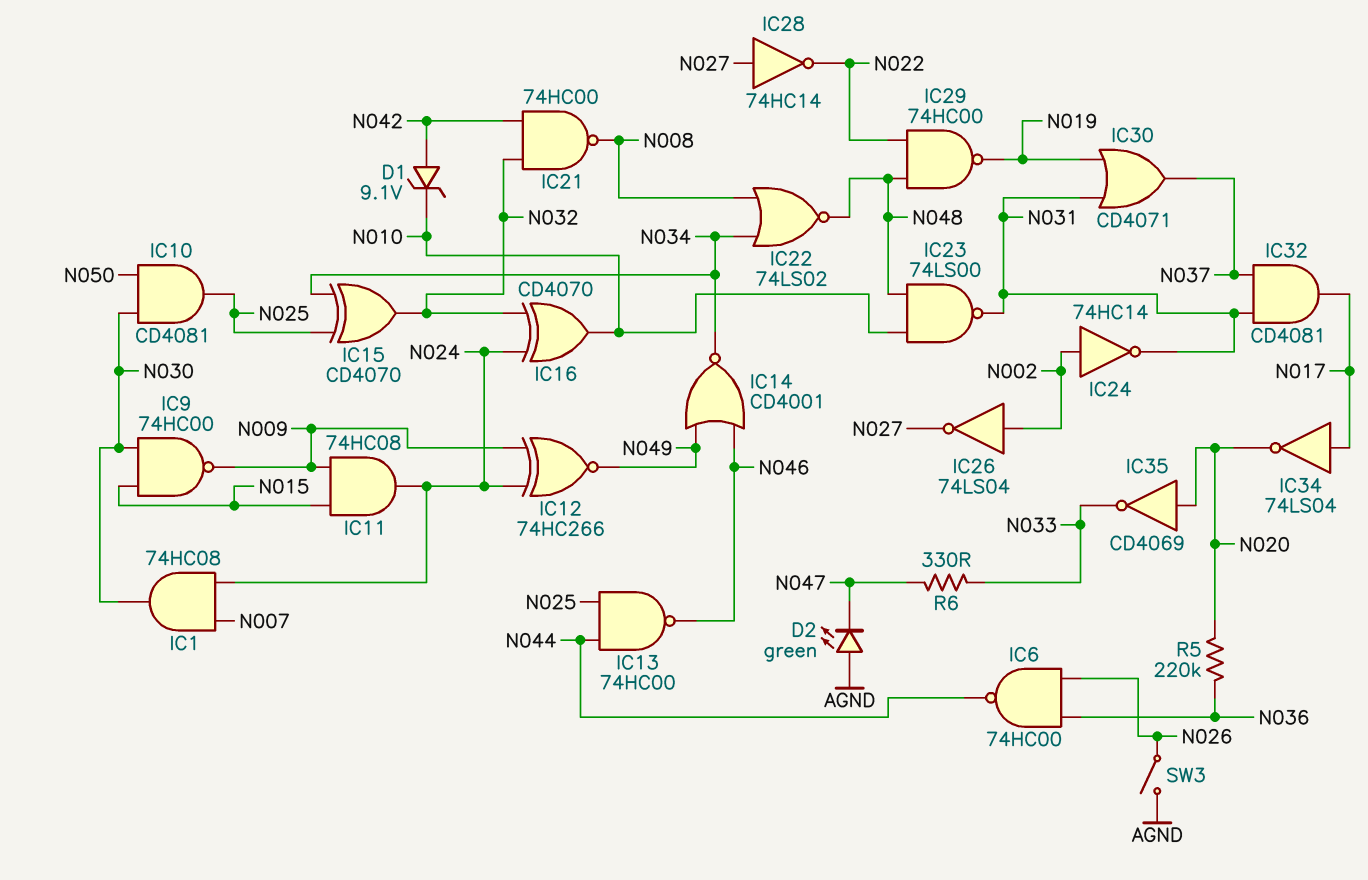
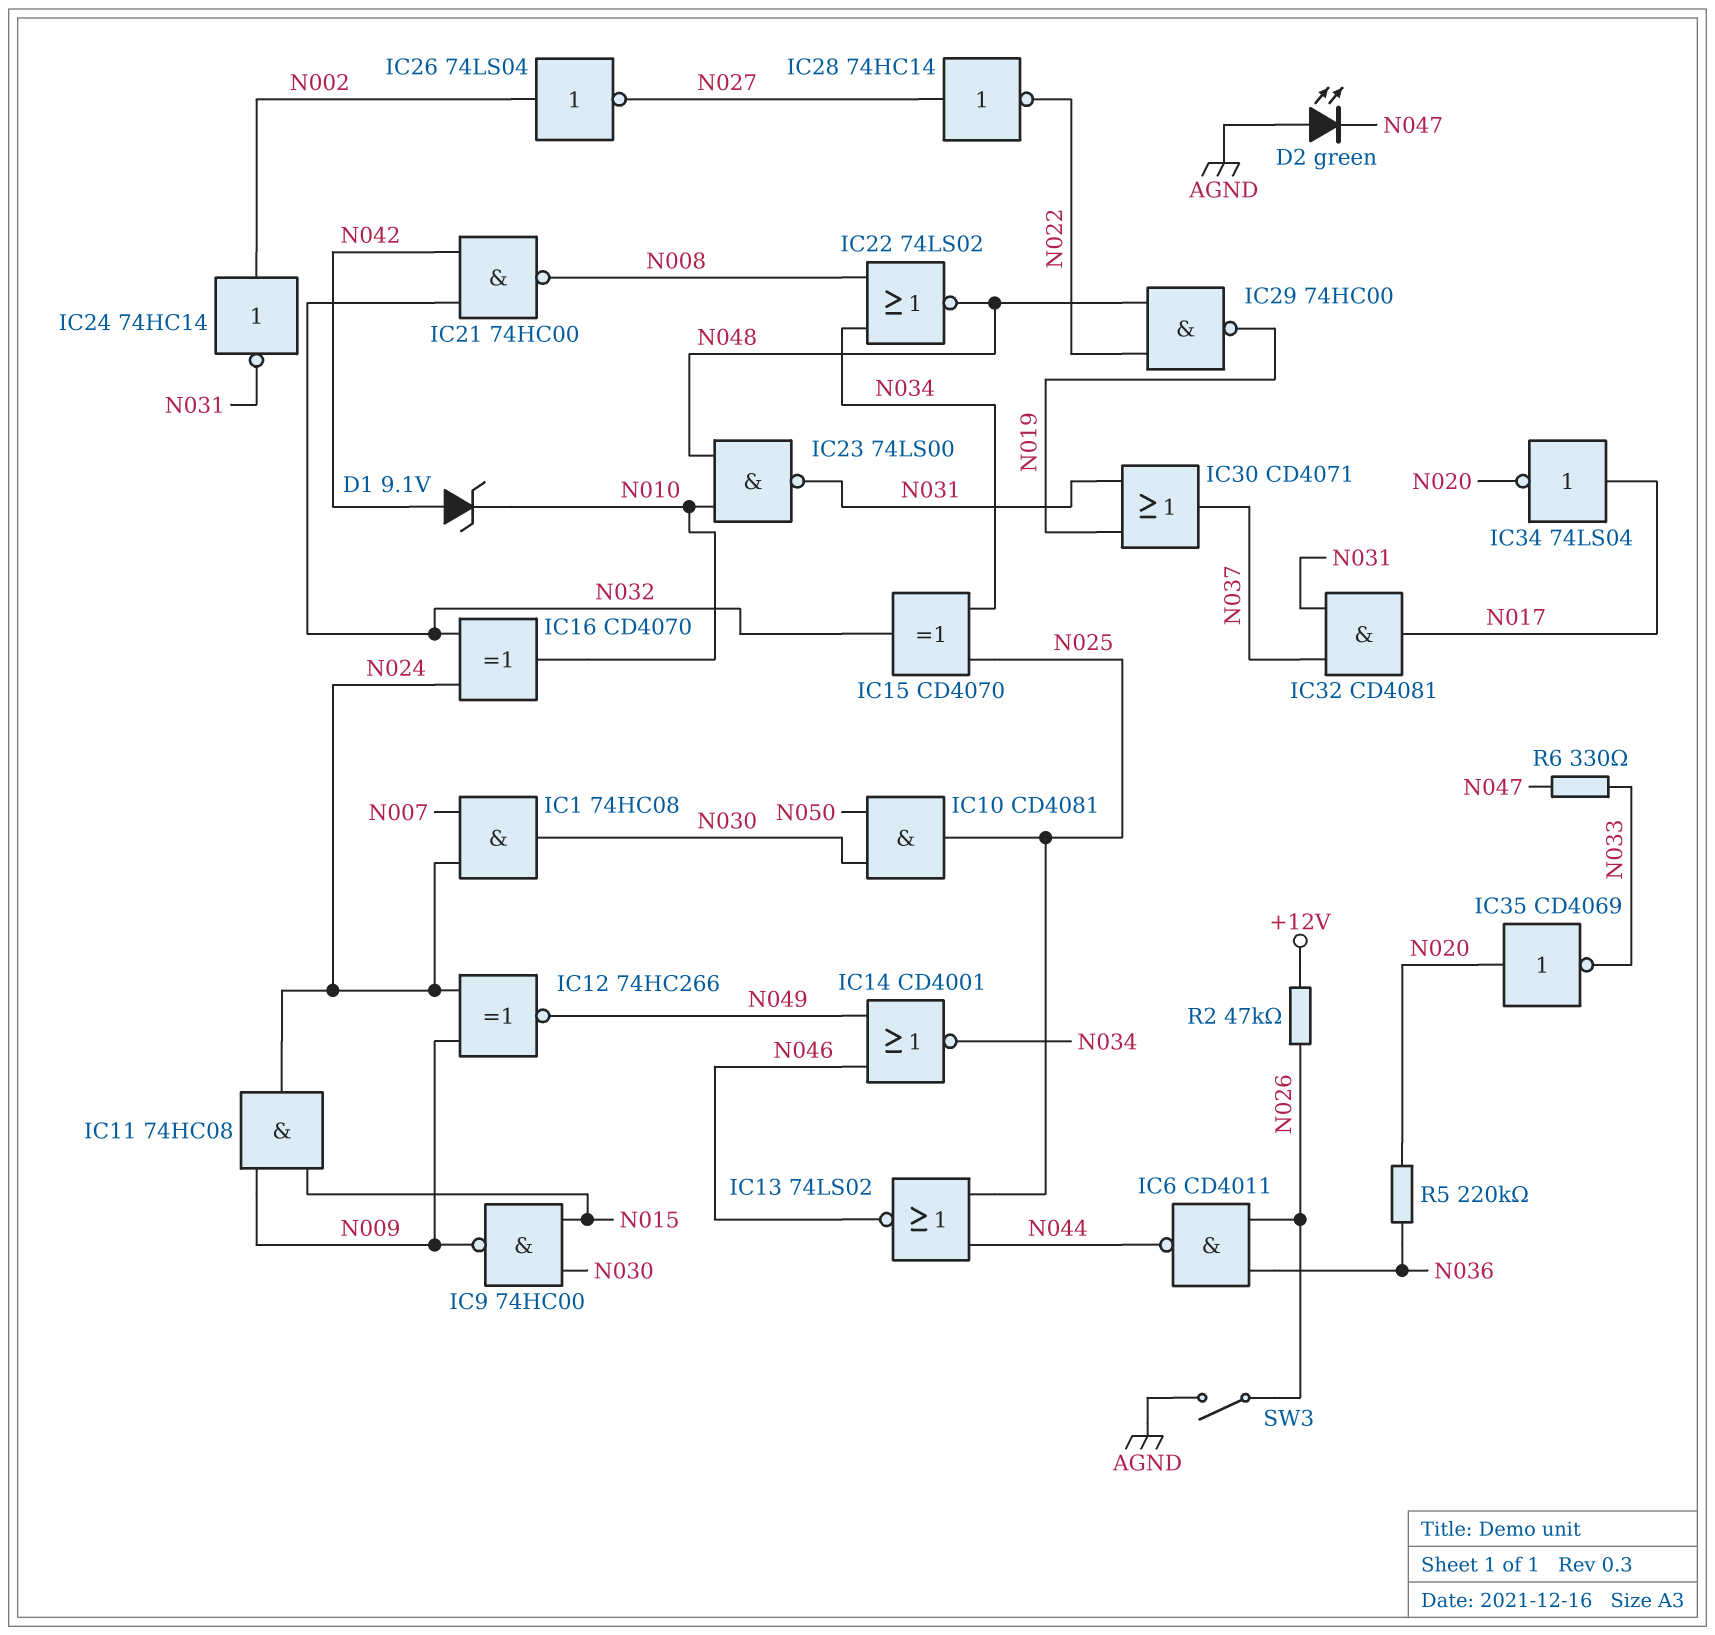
IC6: NAND 74HC00 (in N026, in N036, out N044) -> NAND CD4011 (in N026, in N036, out N044)
IC13: NAND 74HC00 (in N025, in N044, out N046) -> NOR 74LS02 (in N025, in N044, out N046)
R2: none -> 47k (+12V, N026)

